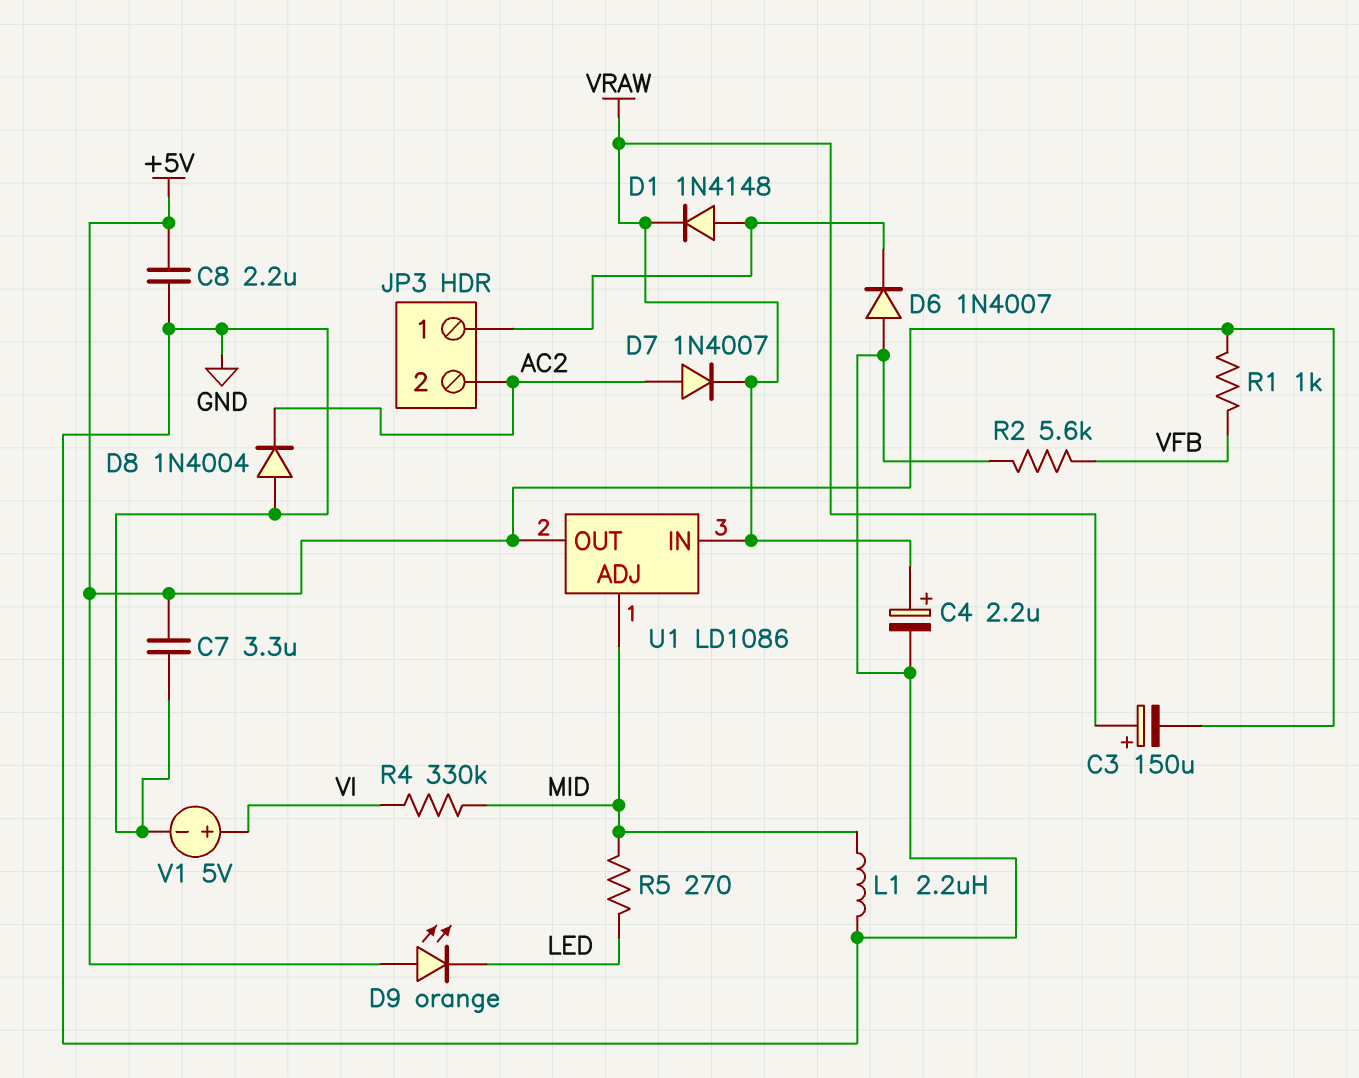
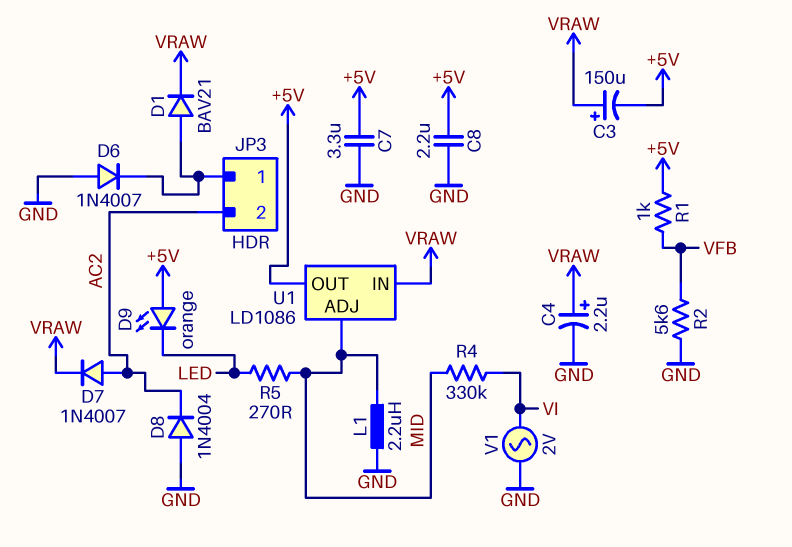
D1: diode 1N4148 (A JP3/1, K VRAW) -> diode BAV21 (A JP3/1, K VRAW)
V1: 5V (plus VI, minus GND) -> AC 2V (GND, VI)

